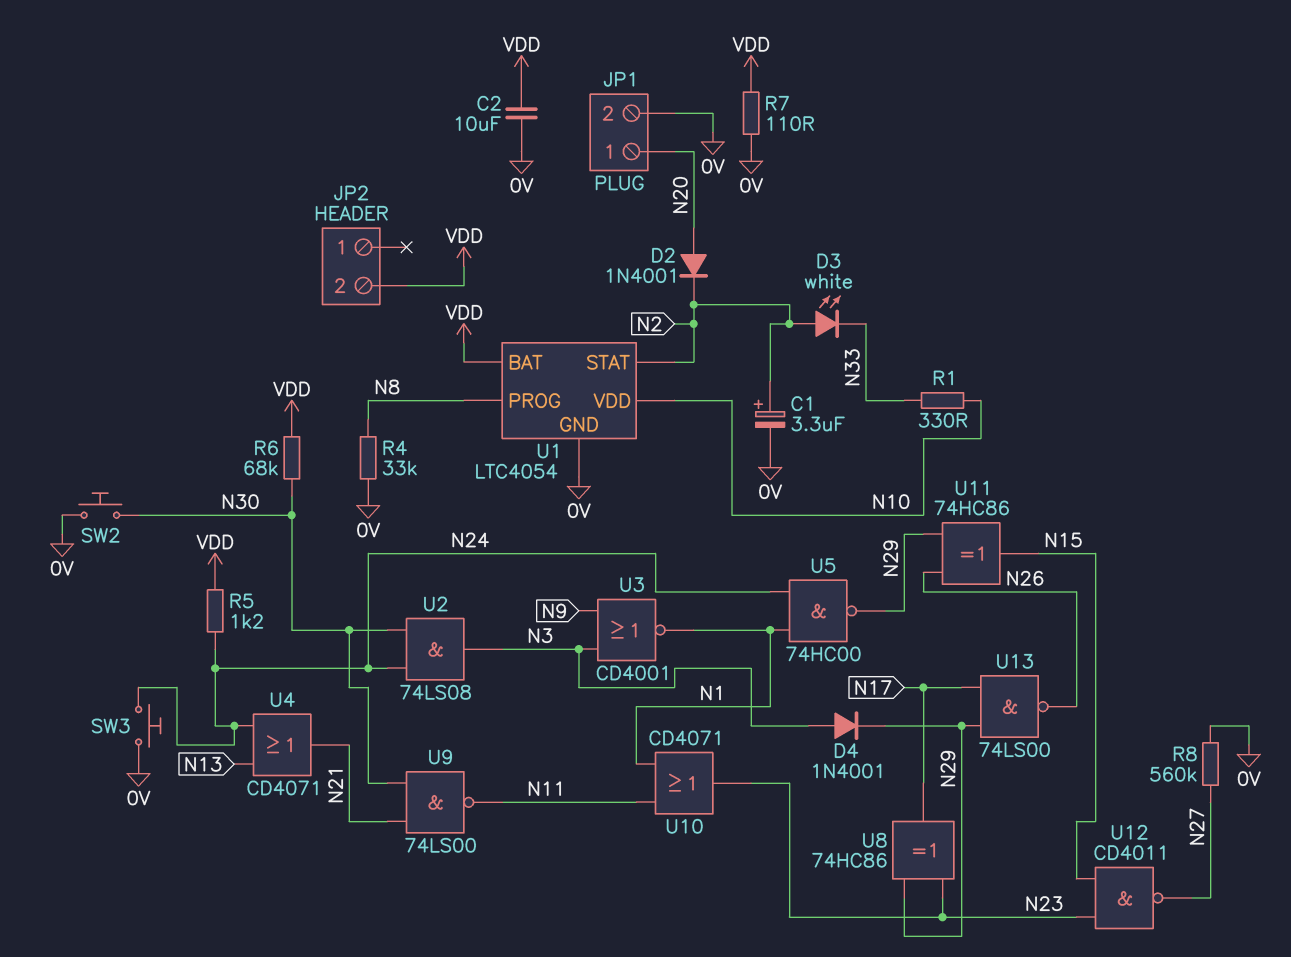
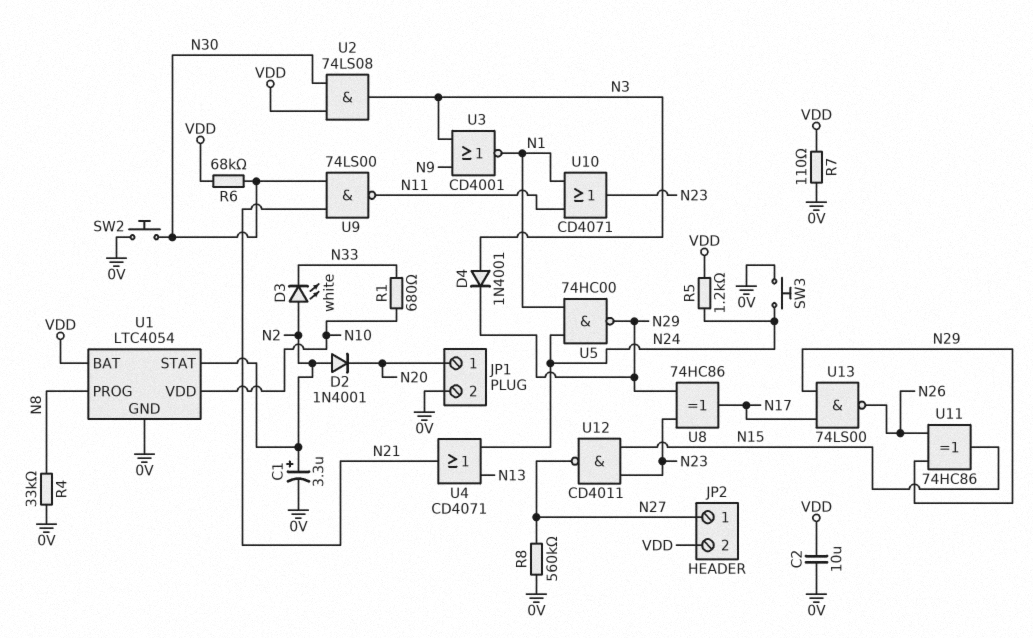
D2: diode 1N4001 (A N20, K N2) -> diode 1N4001 (A N2, K N20)
JP2 pin 1: none -> N27
R1: 330 (N10, N33) -> 680 (N10, N33)
U2: AND 74LS08 (in N24, in N30, out N3) -> AND 74LS08 (in N30, in VDD, out N3)

